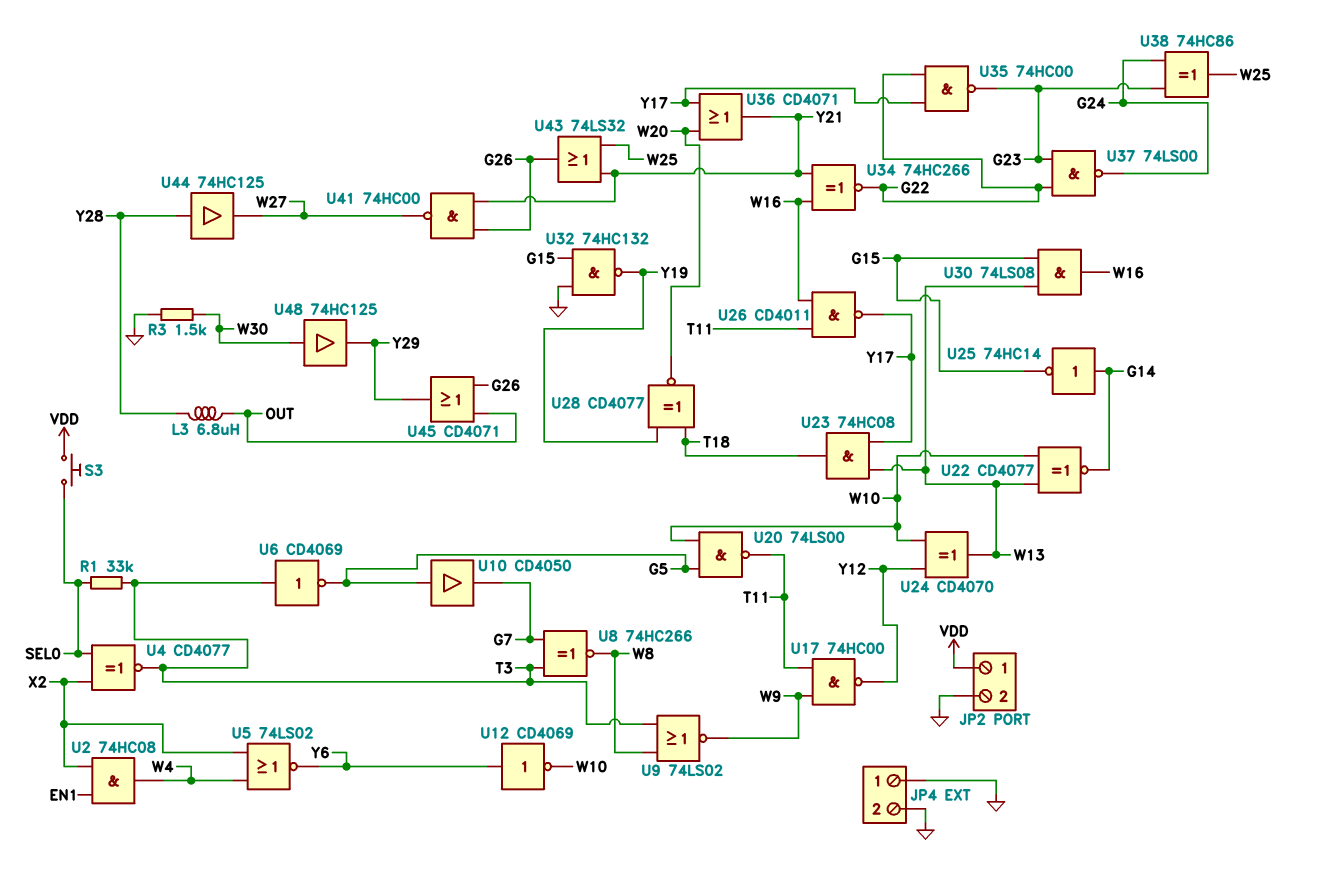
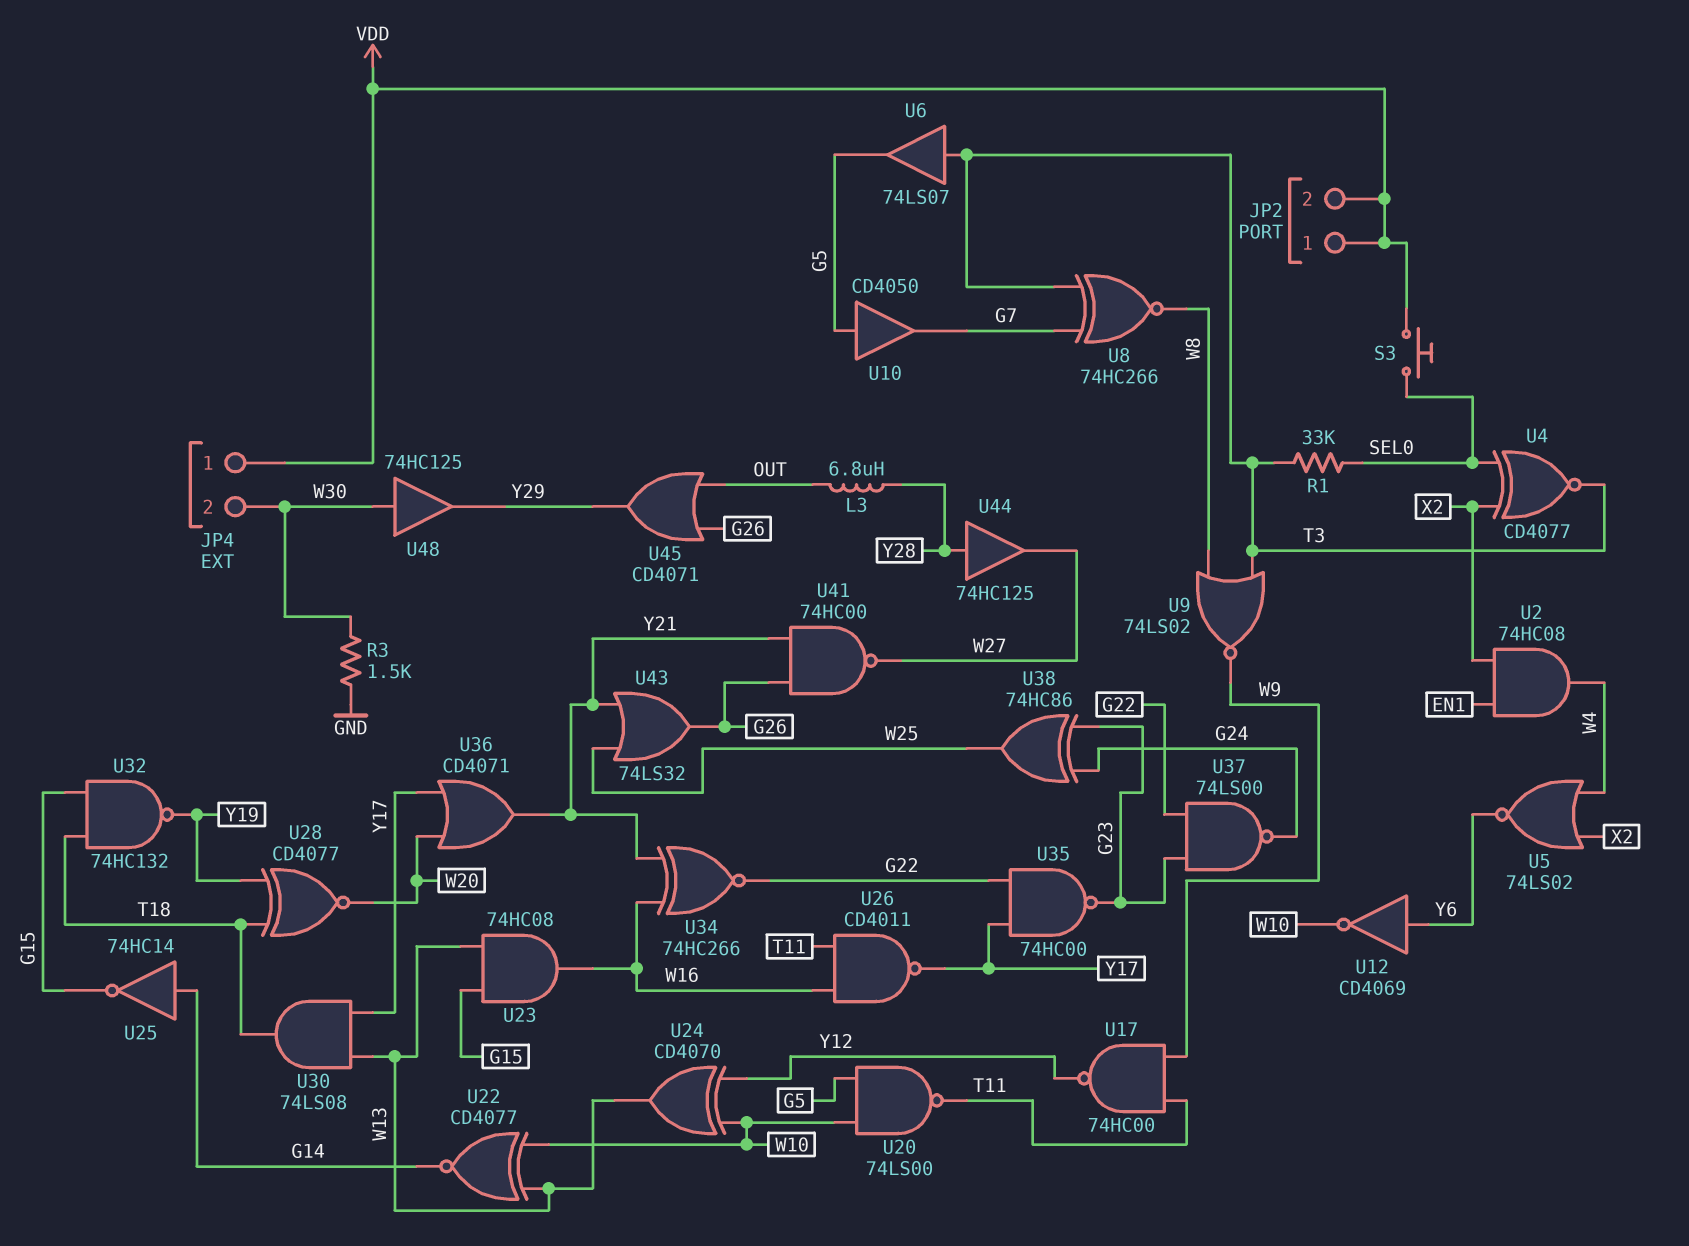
JP2 pin 2: GND -> VDD
JP4 pin 1: GND -> VDD
JP4 pin 2: GND -> W30
U6: NOT CD4069 (in T3, out G5) -> buffer 74LS07 (in T3, out G5)
U23: AND 74HC08 (in W13, in Y17, out T18) -> AND 74HC08 (in G15, in W13, out W16)
U30: AND 74LS08 (in G15, in W13, out W16) -> AND 74LS08 (in W13, in Y17, out T18)
U32: NAND 74HC132 (in G15, in GND, out Y19) -> NAND 74HC132 (in G15, in T18, out Y19)

